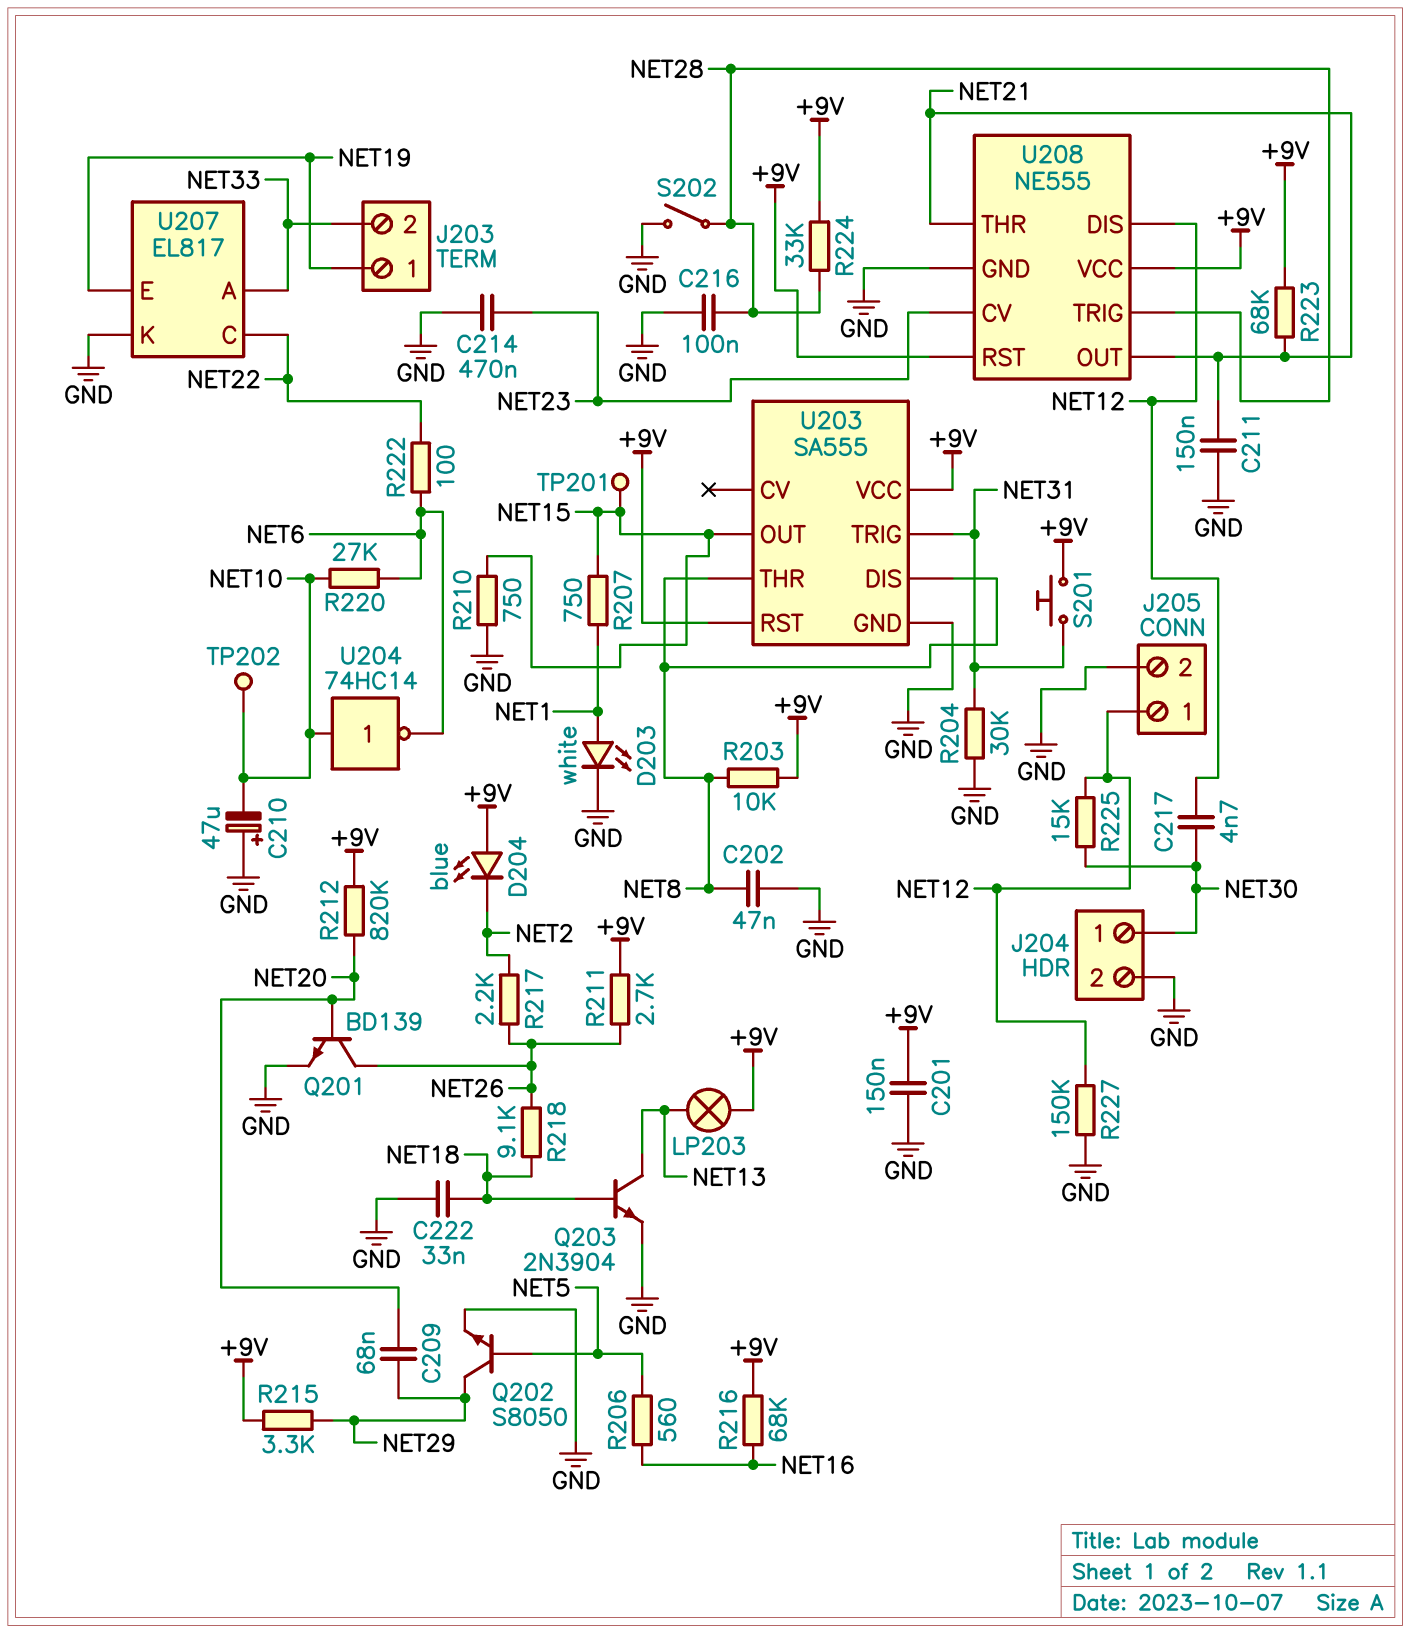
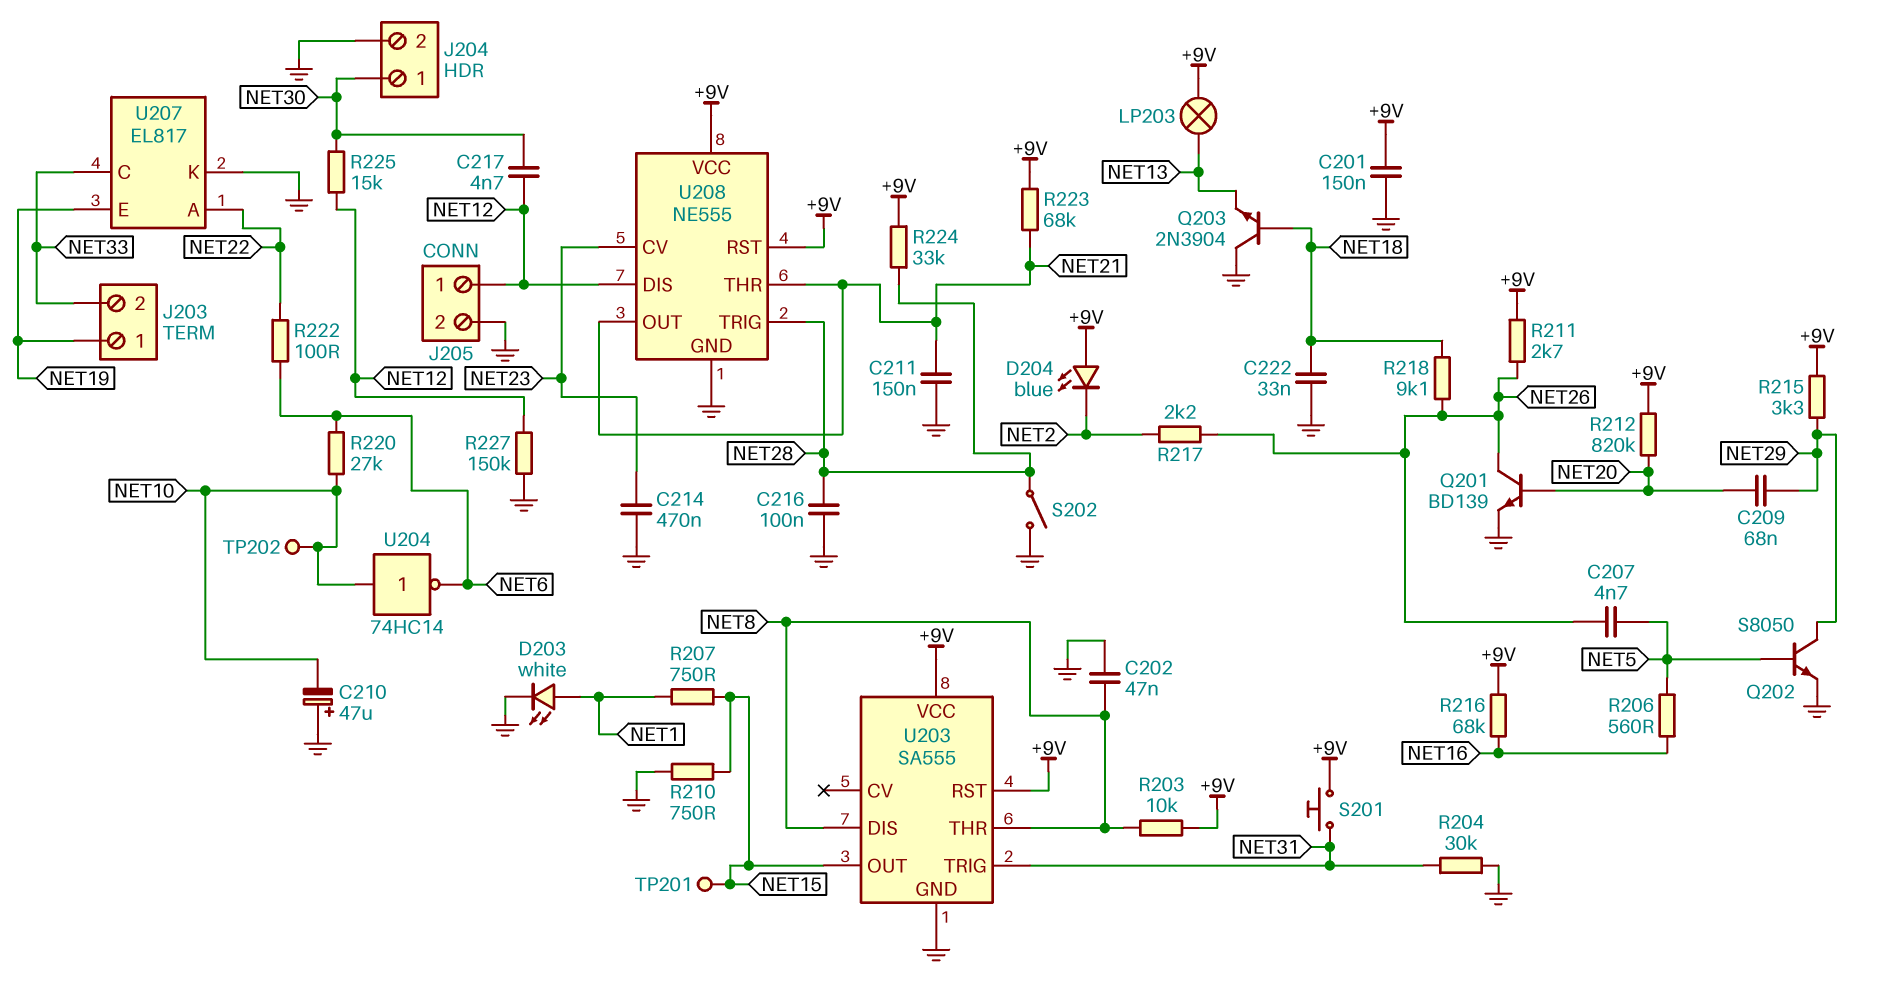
C207: none -> 4.7nF (NET5, NET26)
Q203: NPN 2N3904 (B NET18, C NET13, E GND) -> NPN 2N3904 (B NET18, C GND, E NET13)
U207 pin A: NET33 -> NET22
U207 pin C: NET22 -> NET33

